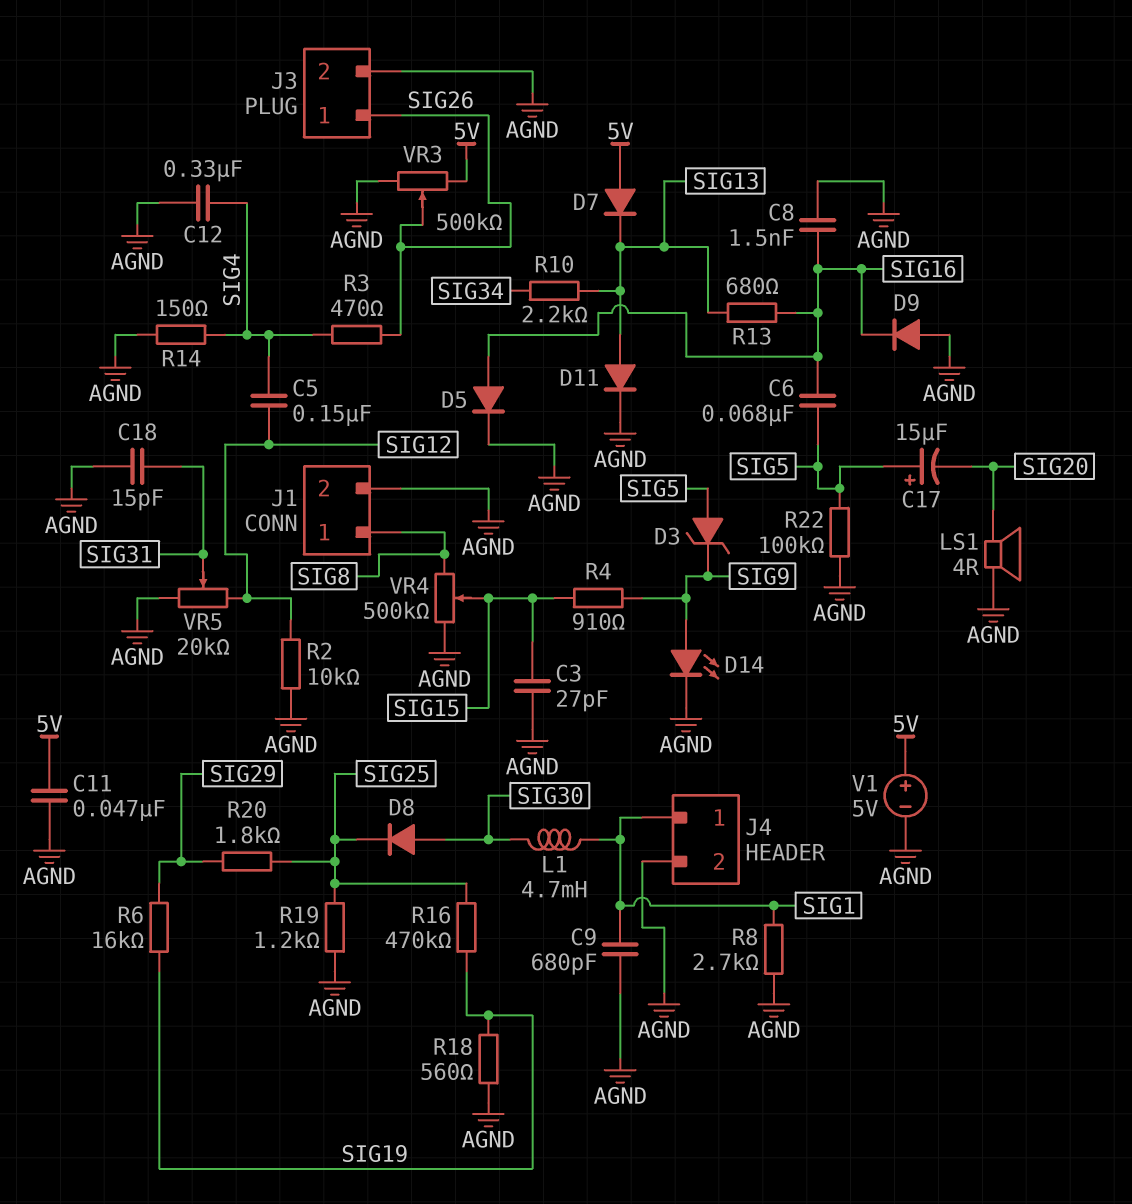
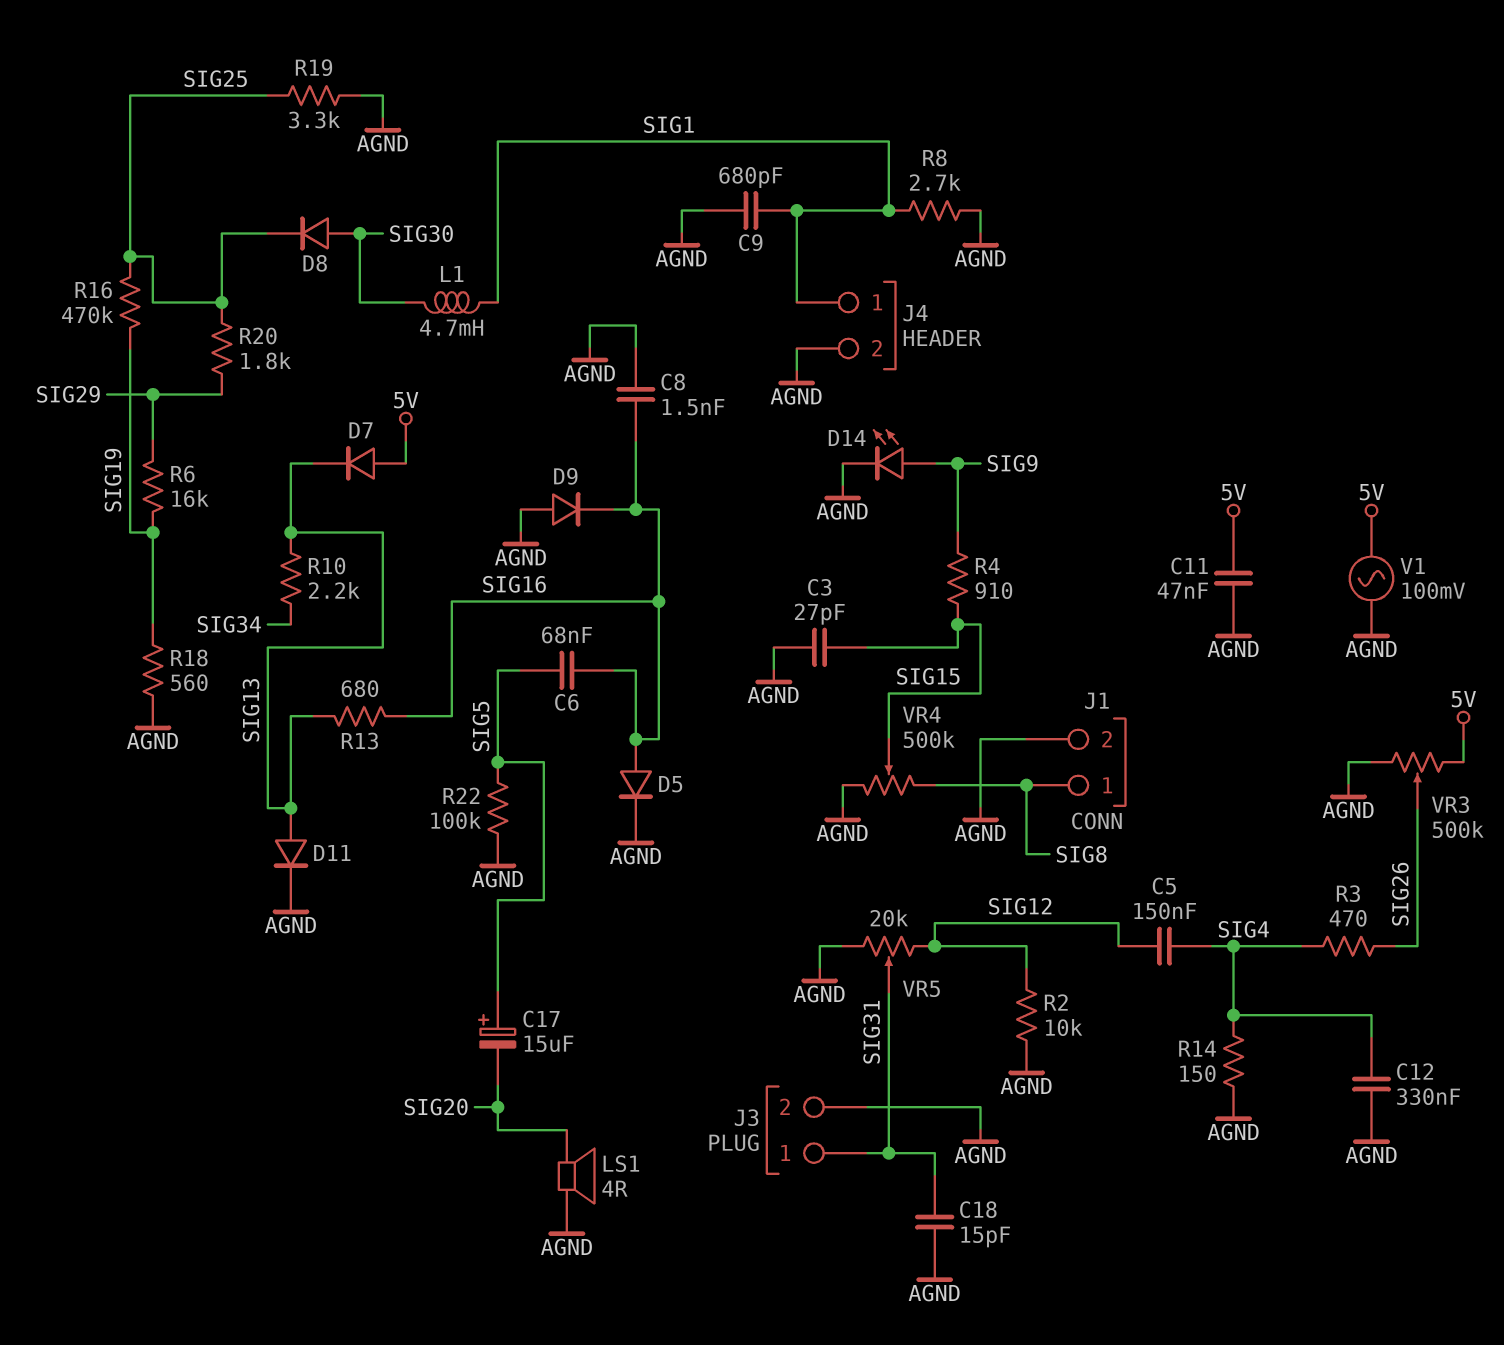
D3: zener (A SIG5, K SIG9) -> none
J3 pin 1: SIG26 -> SIG31
R19: 1.2k (AGND, SIG25) -> 3.3k (AGND, SIG25)
V1: 5V (plus 5V, minus AGND) -> AC 100mV (5V, AGND)

